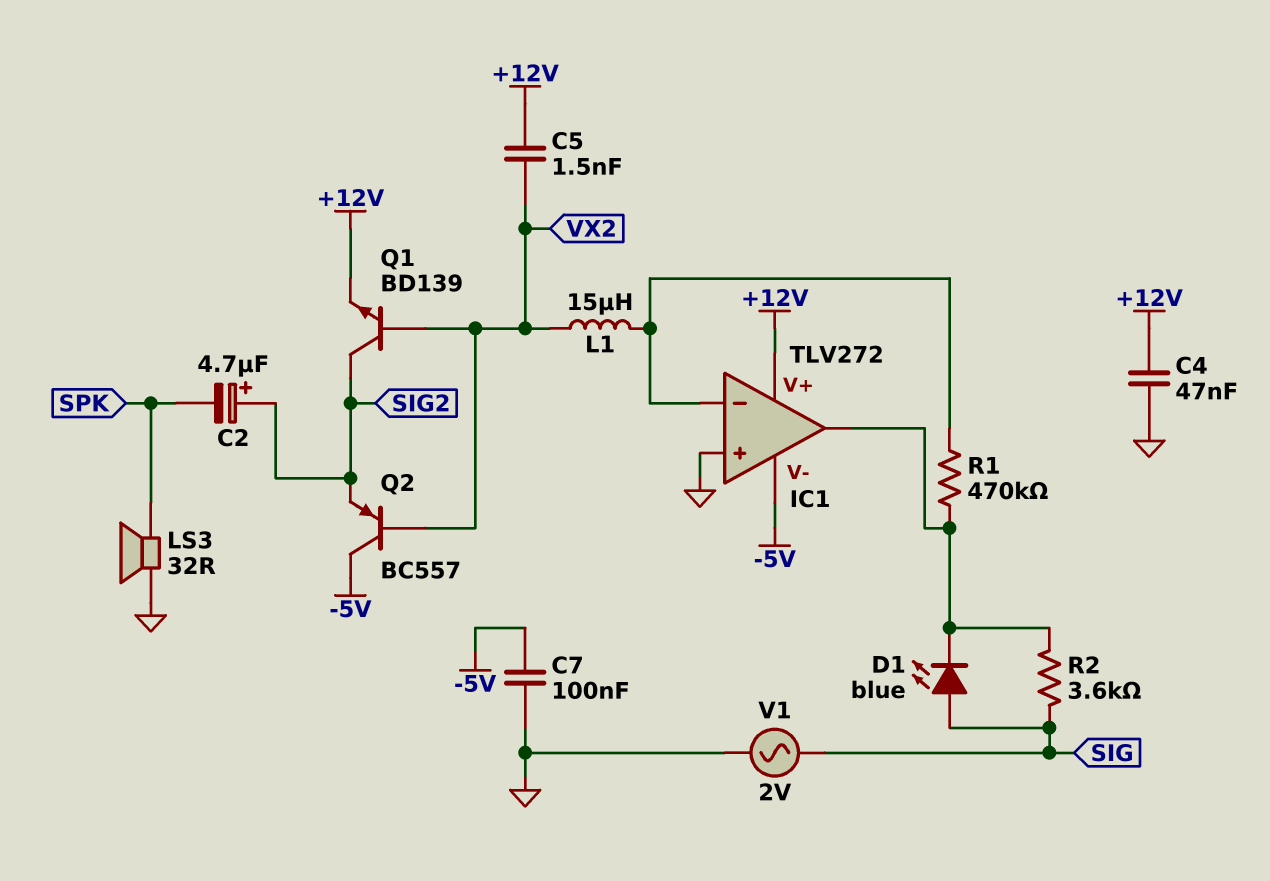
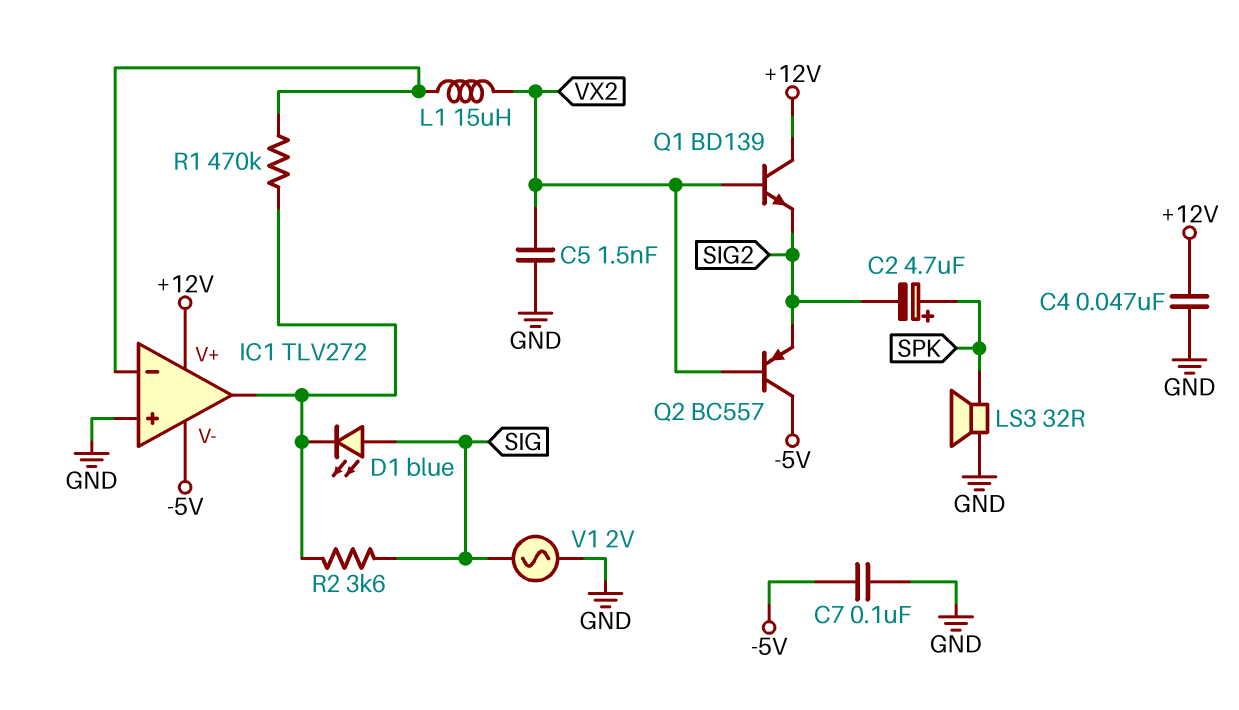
C2: 4.7uF (plus SIG2, minus SPK) -> 4.7uF (plus SPK, minus SIG2)
C5: 1.5nF (+12V, VX2) -> 1.5nF (GND, VX2)
Q1: NPN BD139 (B VX2, C SIG2, E +12V) -> NPN BD139 (B VX2, C +12V, E SIG2)

